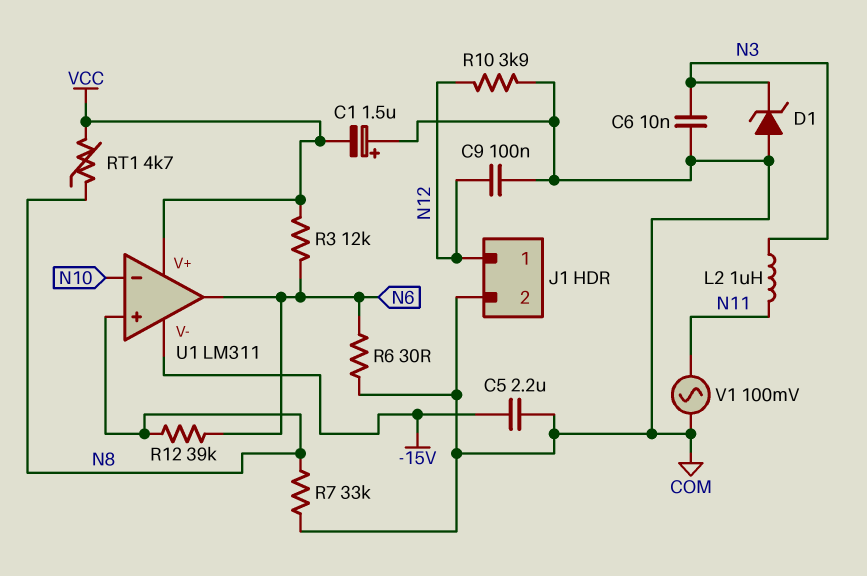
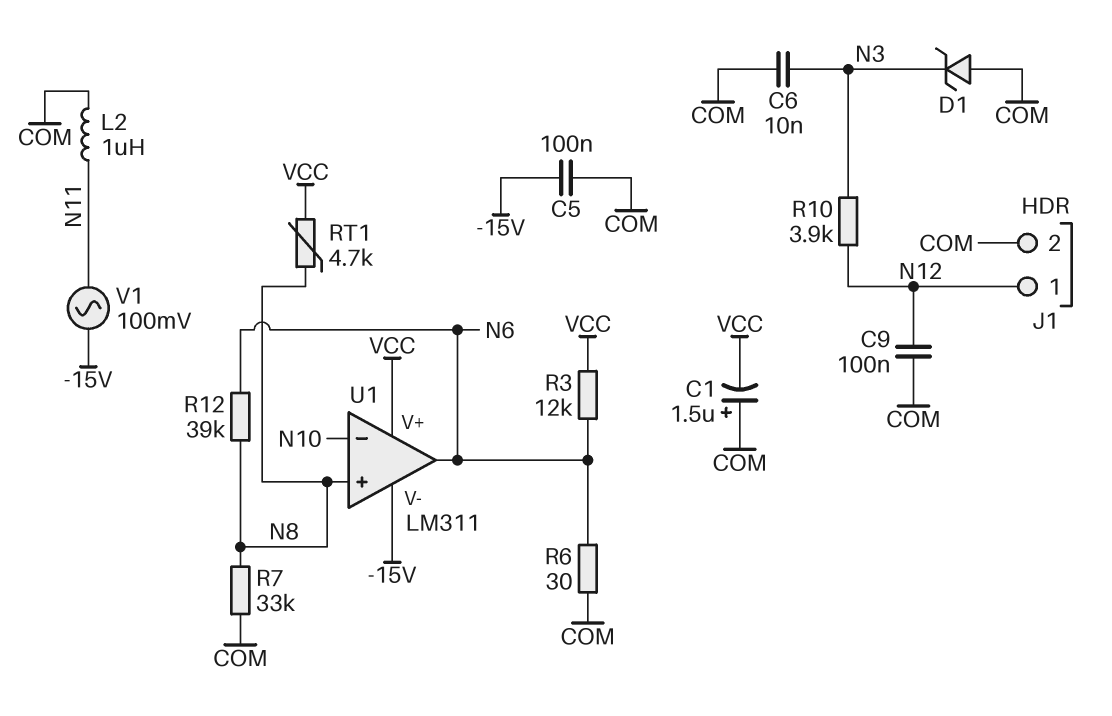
C5: 2.2uF (-15V, COM) -> 100nF (-15V, COM)
L2: 1uH (N3, N11) -> 1uH (COM, N11)
R10: 3.9k (COM, N12) -> 3.9k (N3, N12)
V1: AC 100mV (COM, N11) -> AC 100mV (-15V, N11)

